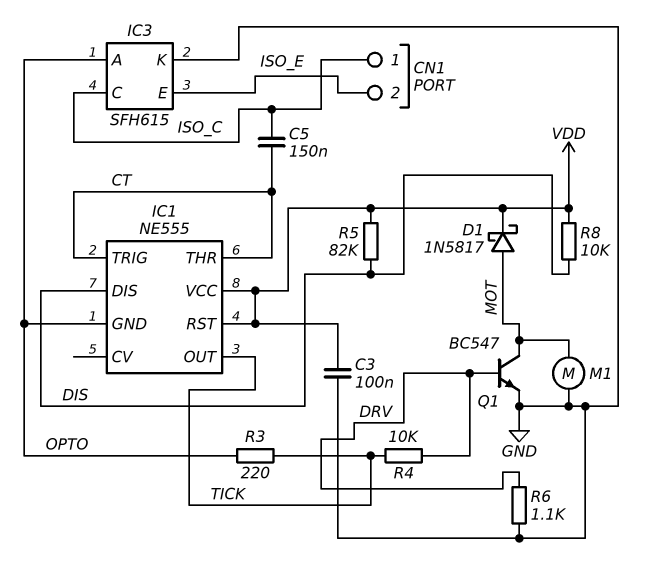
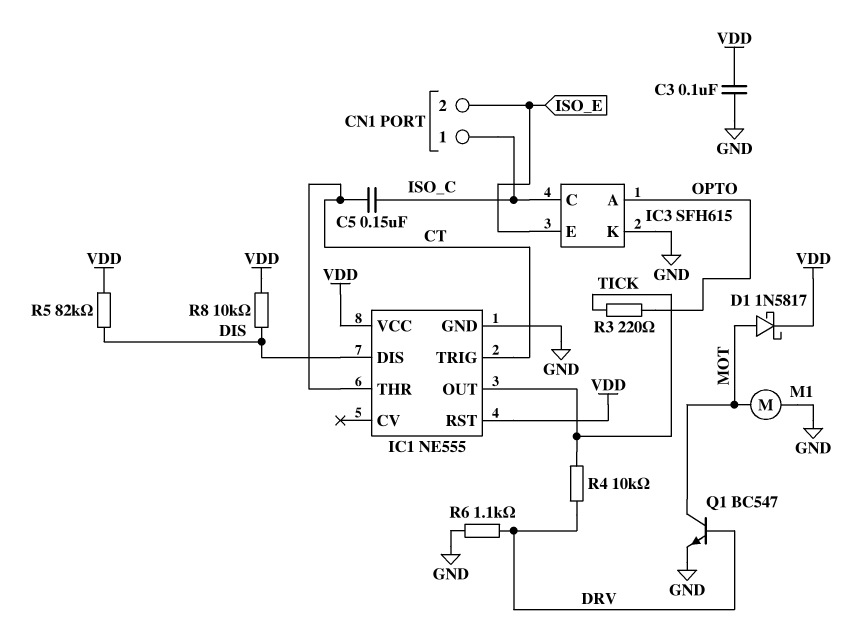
IC1 pin GND: OPTO -> GND

